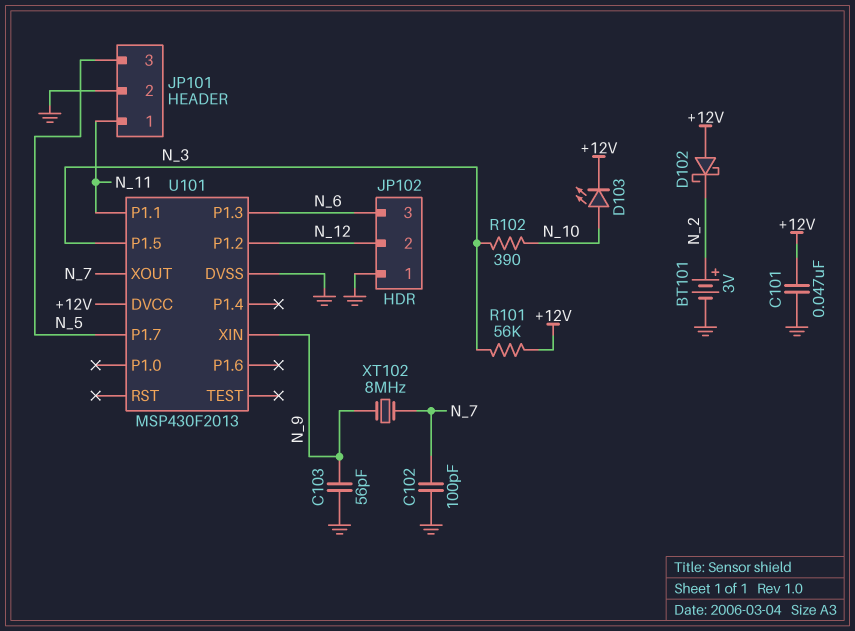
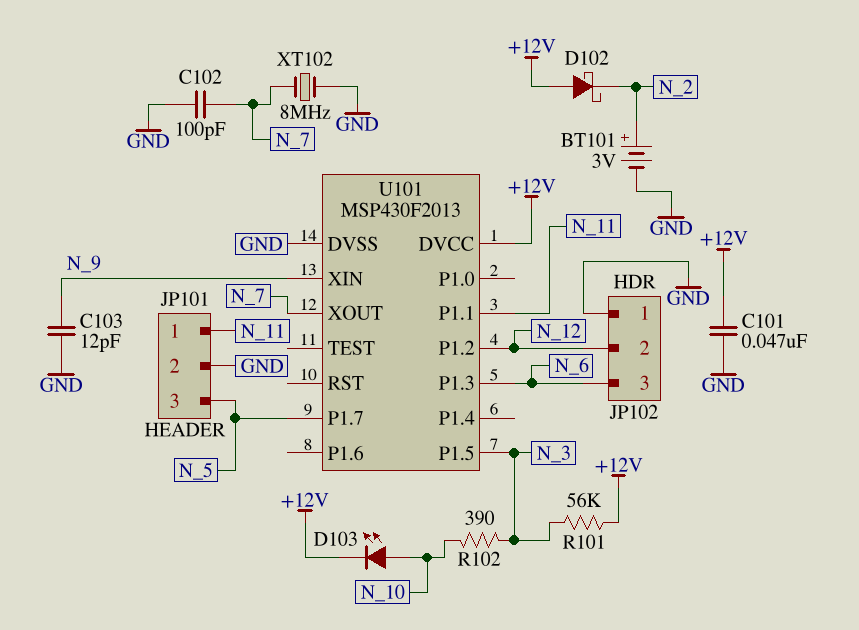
C103: 56pF (GND, N_9) -> 12pF (GND, N_9)
XT102: 8MHz (N_7, N_9) -> 8MHz (GND, N_7)

